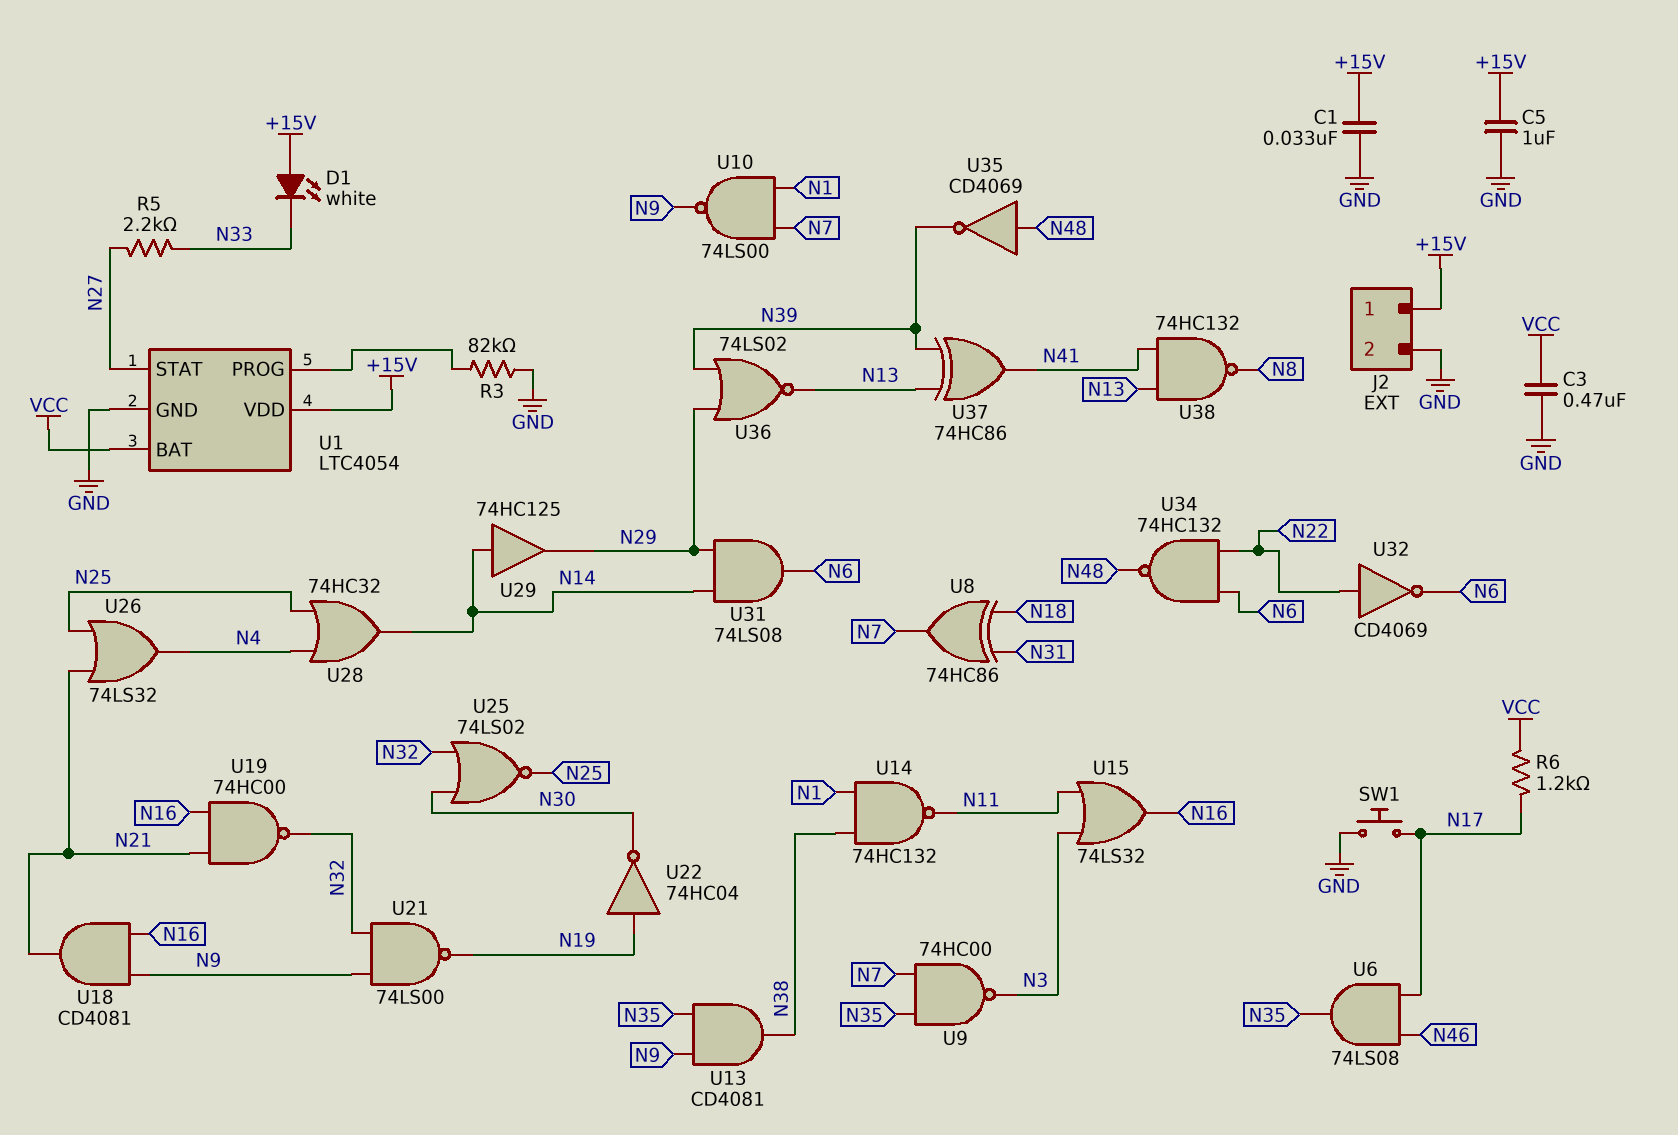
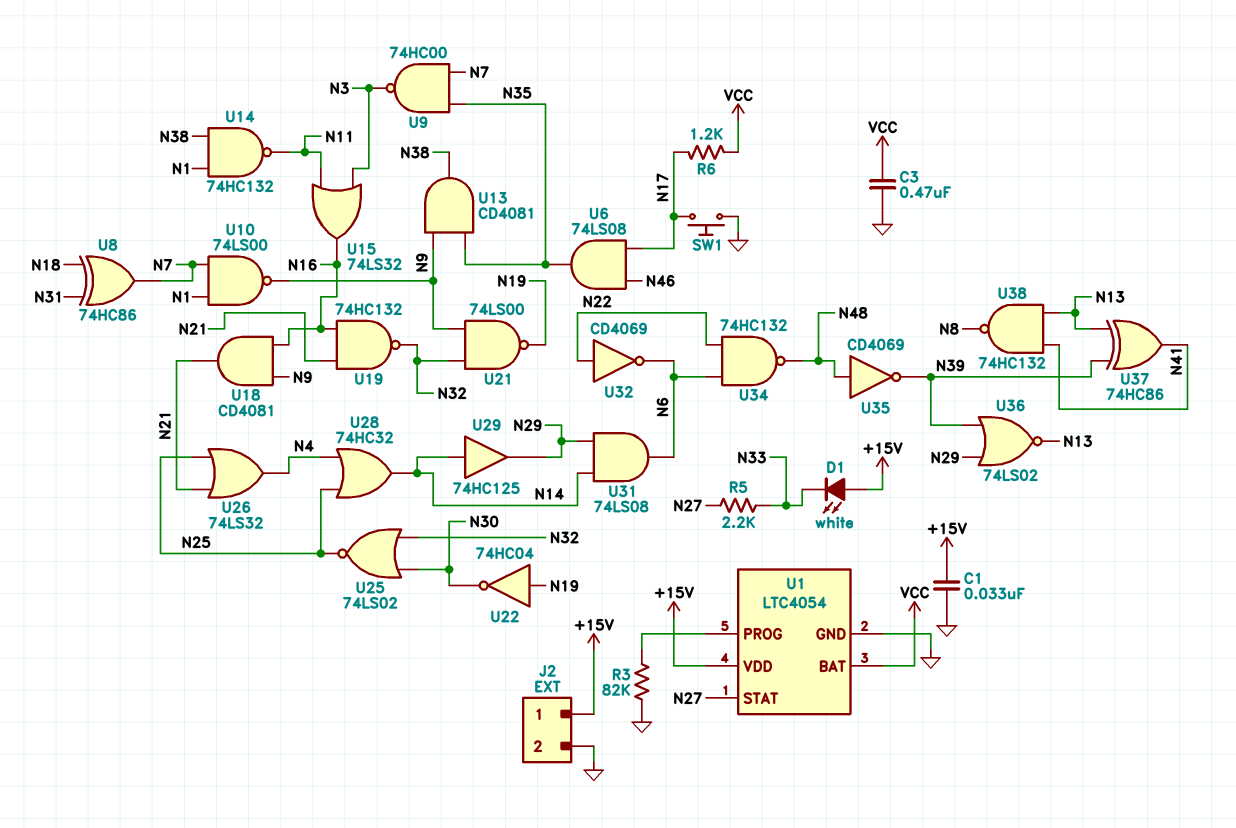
C5: 1uF (+15V, GND) -> none
U19: NAND 74HC00 (in N16, in N21, out N32) -> NAND 74HC132 (in N16, in N21, out N32)

